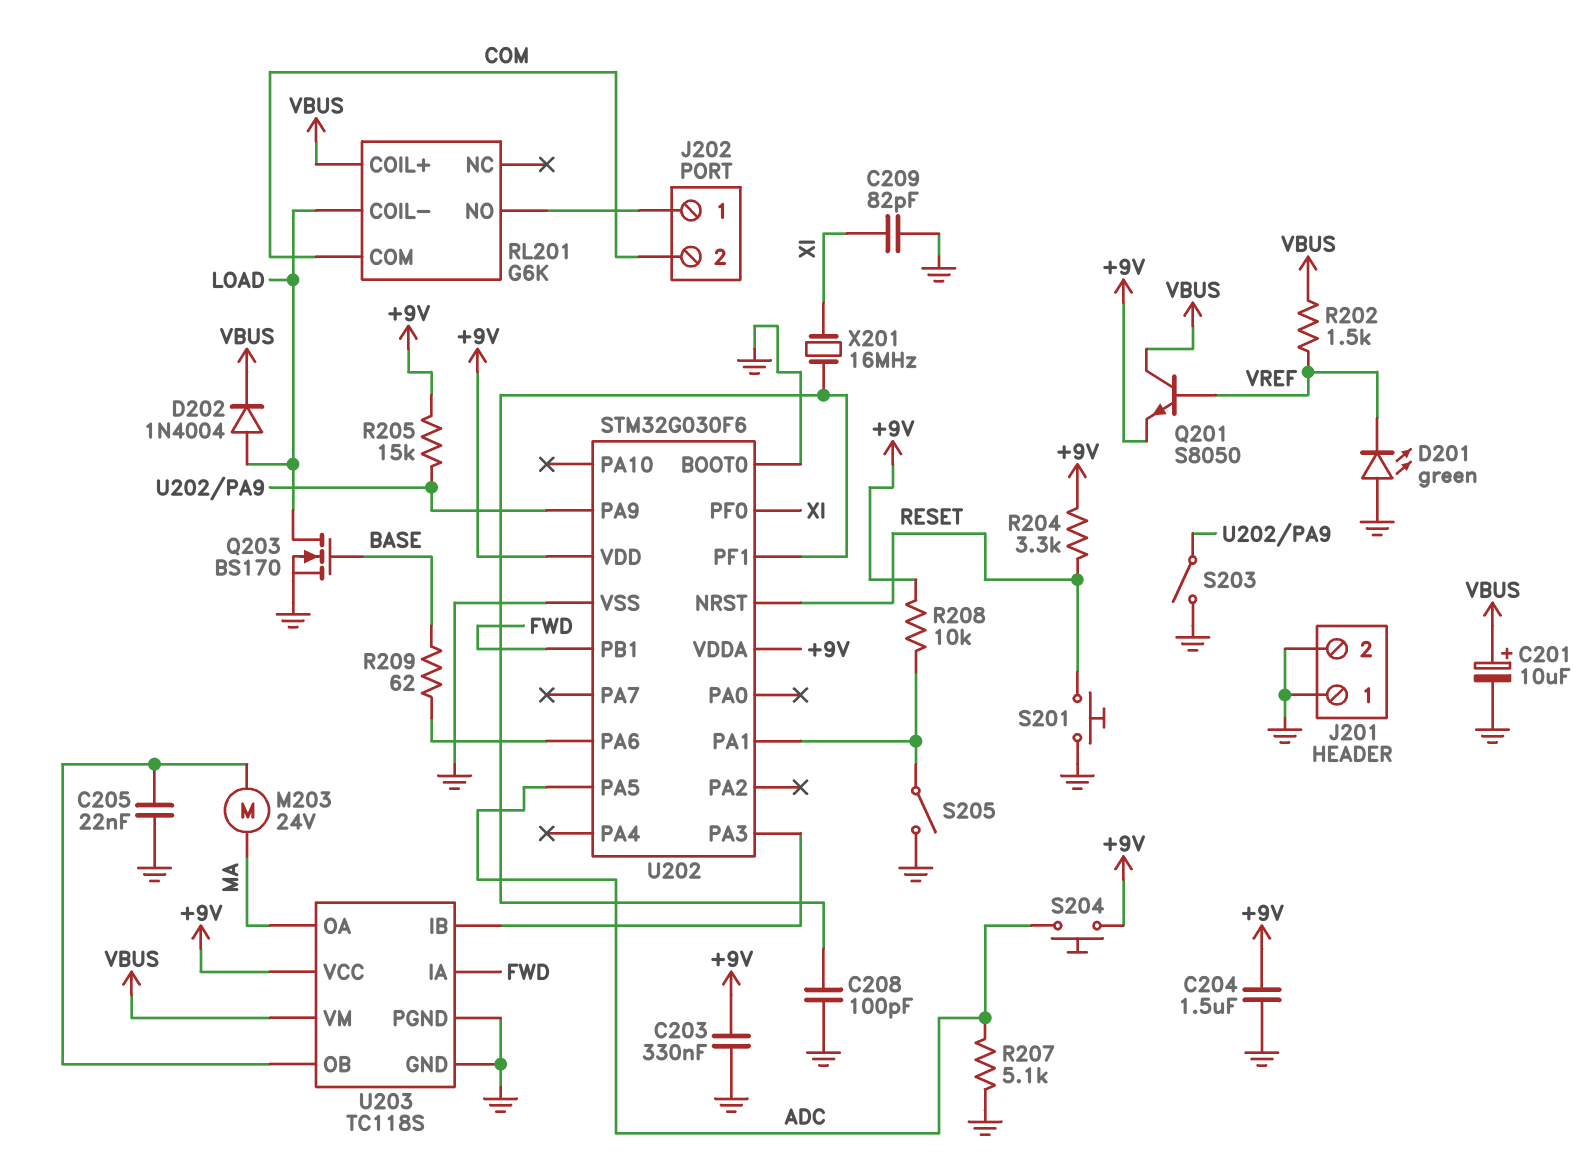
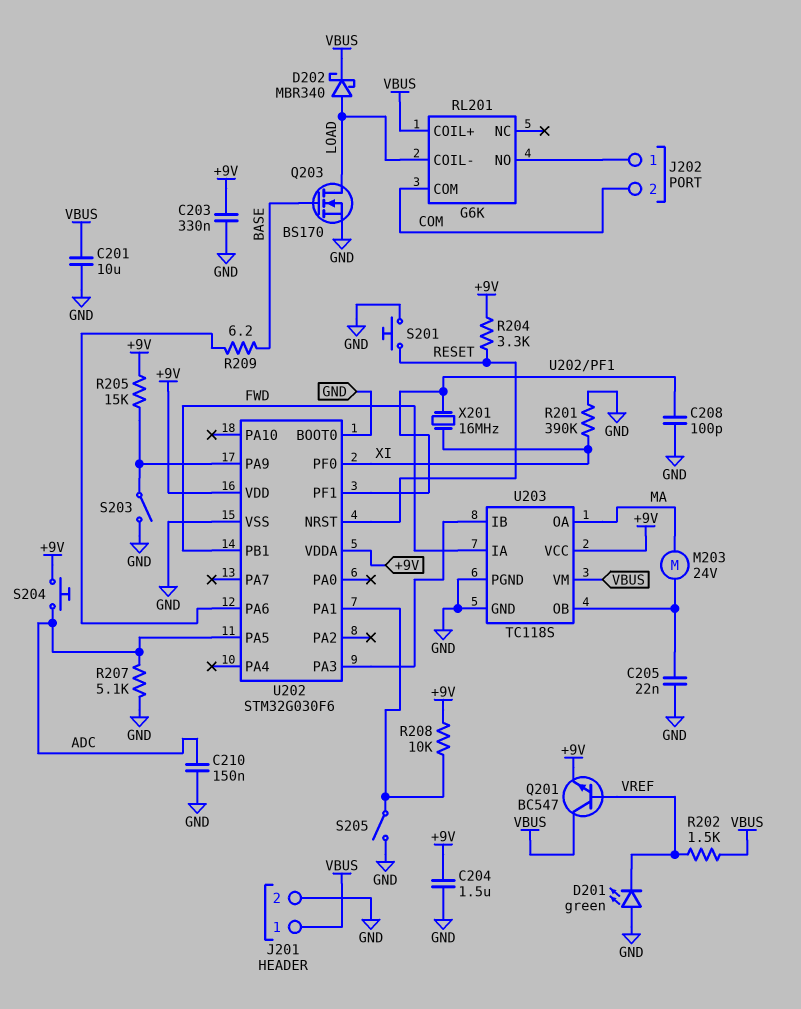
C201: 10uF (plus VBUS, minus GND) -> 10uF (GND, VBUS)
C209: 82pF (GND, XI) -> none
C210: none -> 150nF (ADC, GND)
D202: diode 1N4004 (A LOAD, K VBUS) -> schottky MBR340 (A LOAD, K VBUS)
J201 pin 1: GND -> VBUS
Q201: NPN S8050 (B VREF, C VBUS, E +9V) -> NPN BC547 (B VREF, C VBUS, E +9V)
R201: none -> 390k (GND, XI)
R209: 62 (BASE, U202/PA6) -> 6.2 (BASE, U202/PA6)

